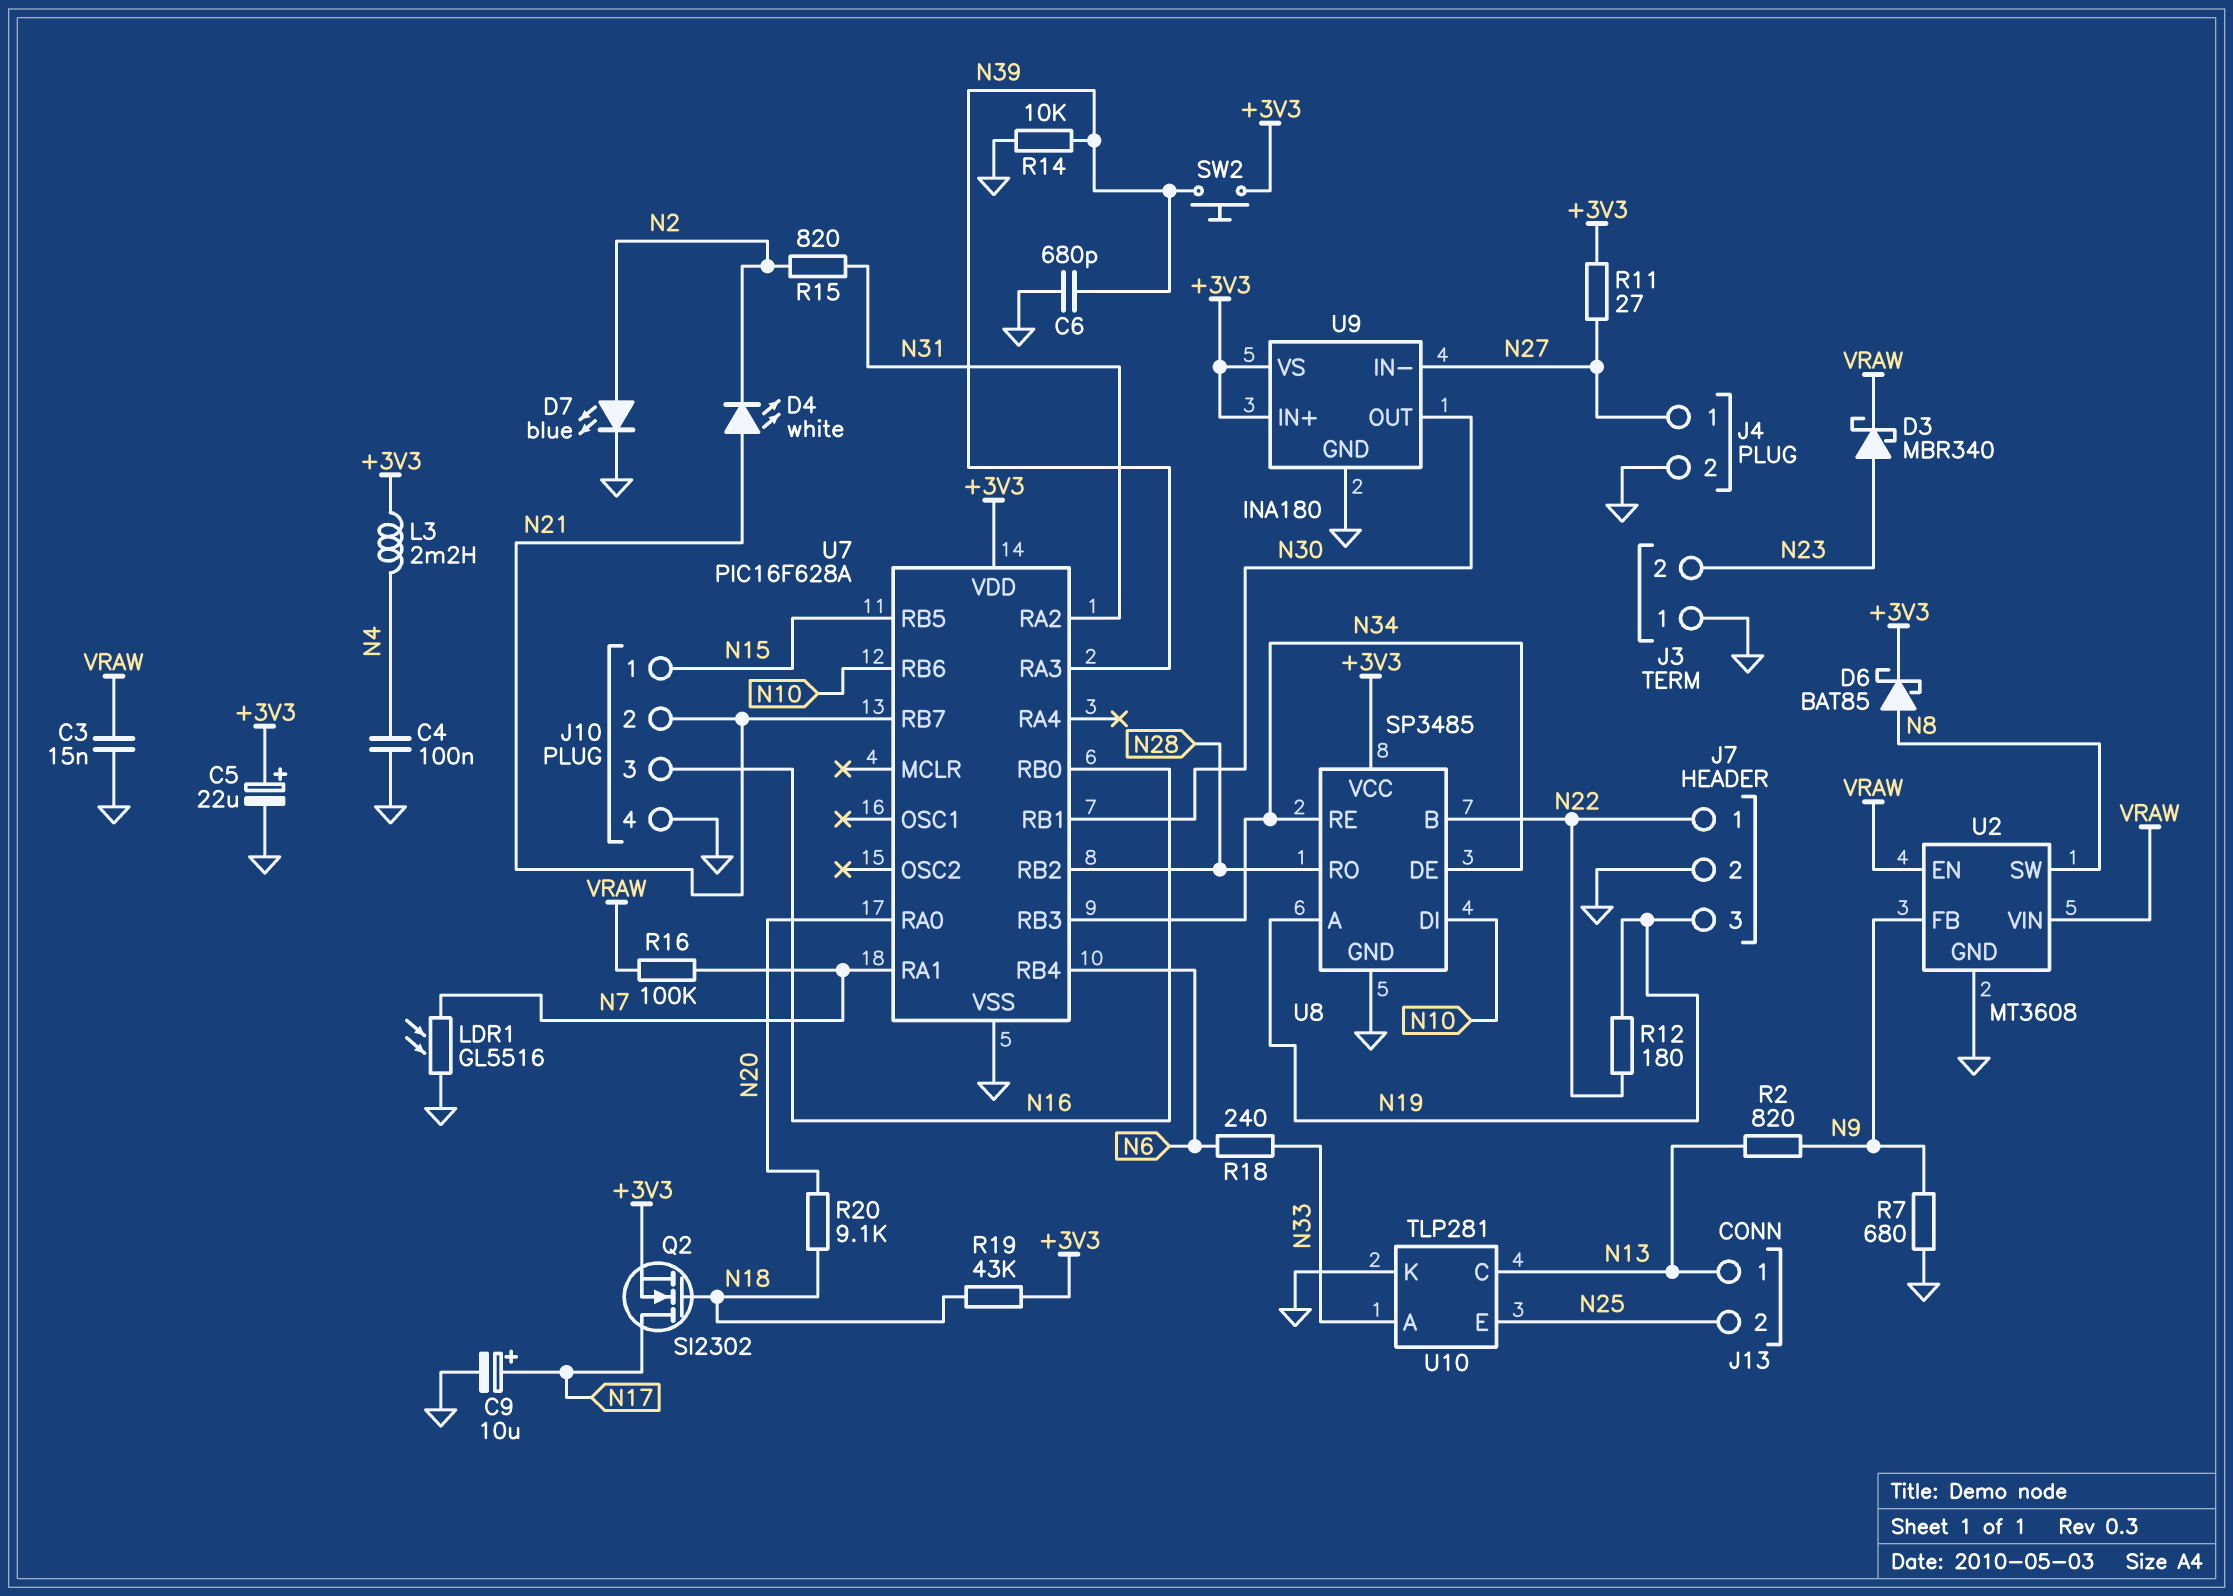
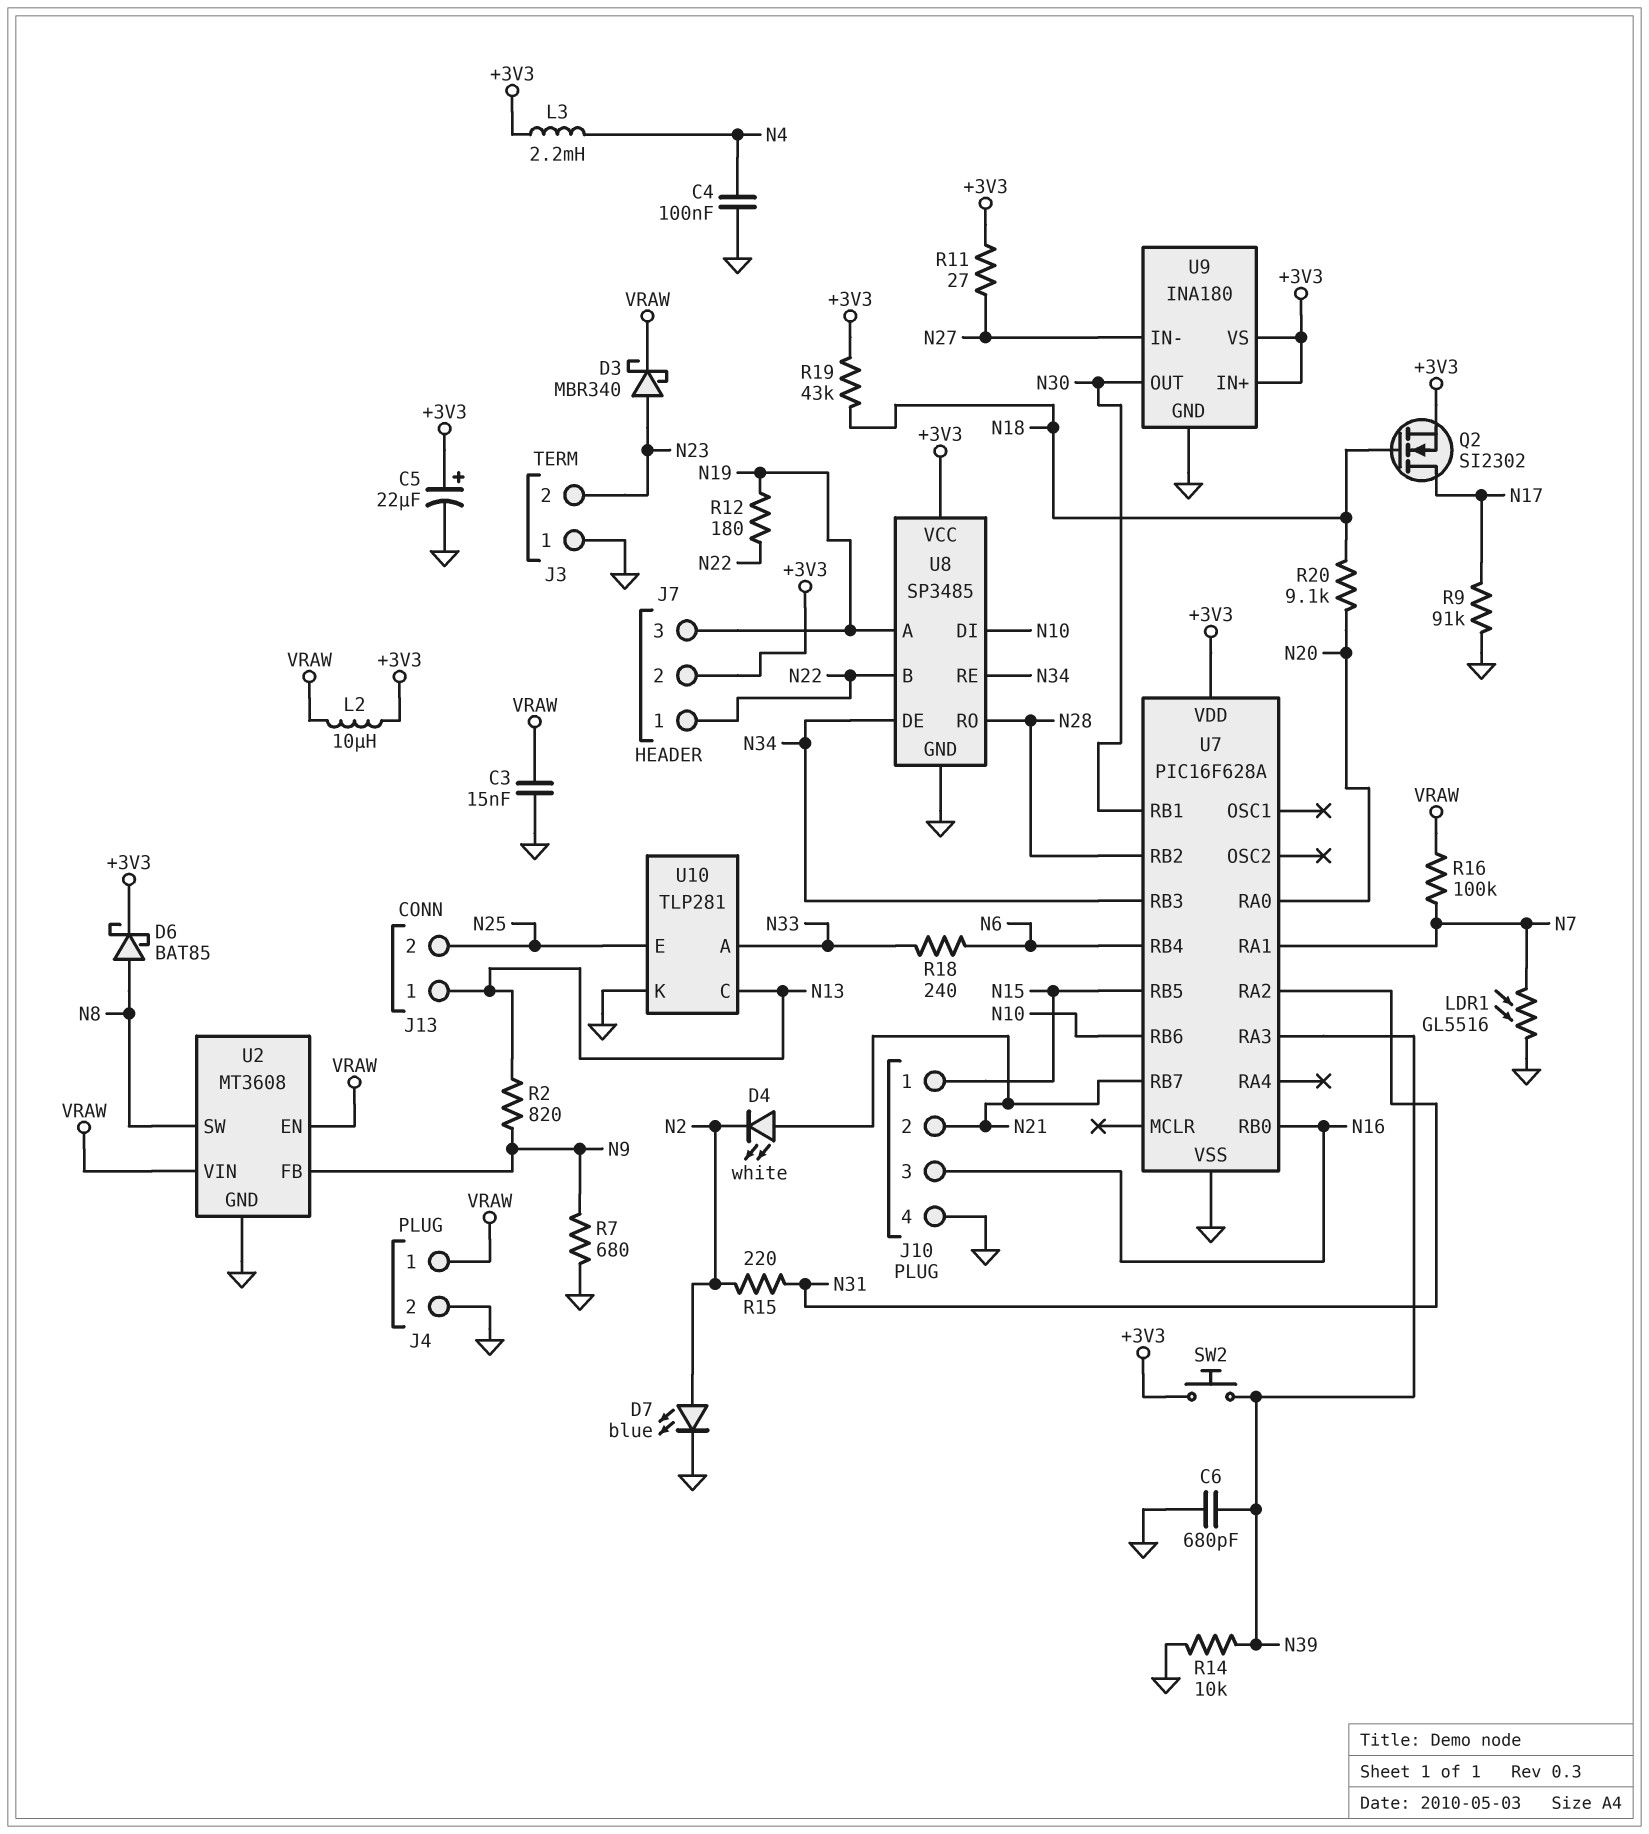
C9: 10uF (plus N17, minus GND) -> none
J4 pin 1: N27 -> VRAW
J7 pin 2: GND -> +3V3
L2: none -> 10uH (+3V3, VRAW)
R9: none -> 91k (GND, N17)
R15: 820 (N2, N31) -> 220 (N2, N31)

